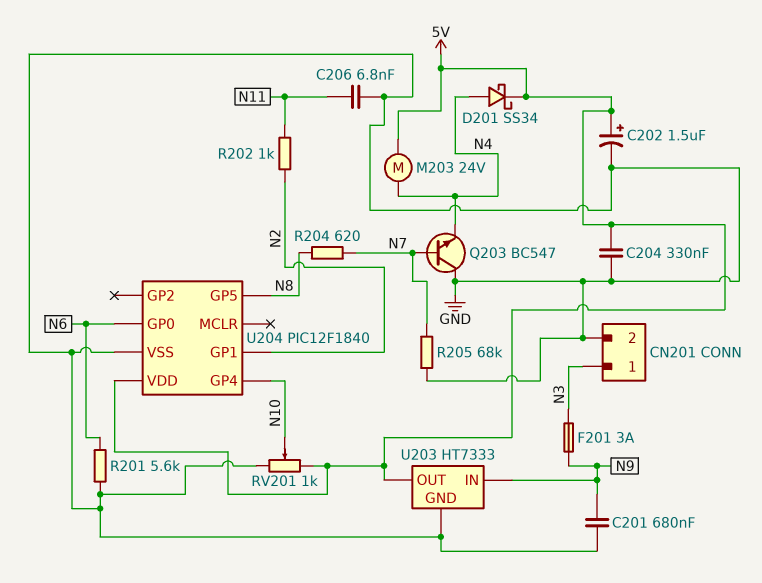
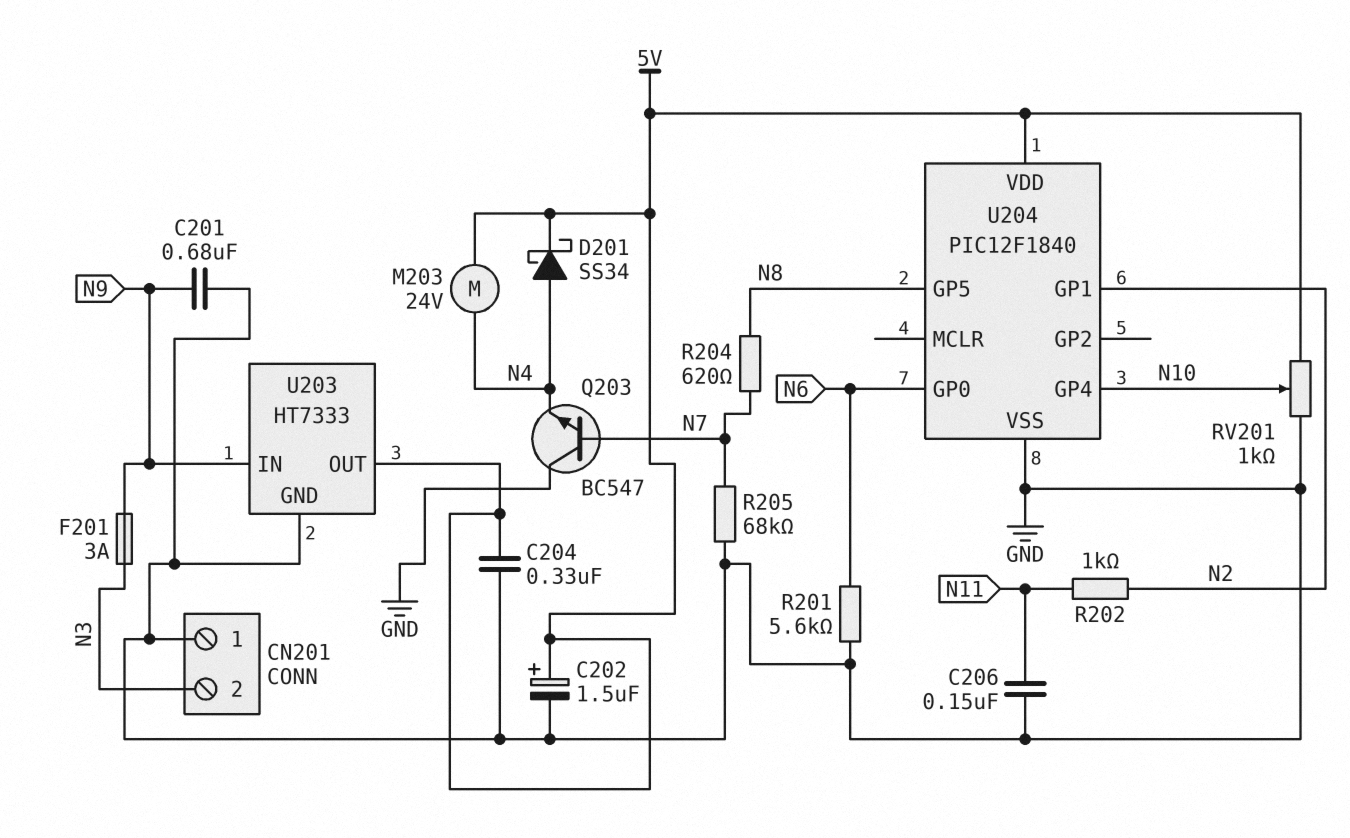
C206: 6.8nF (GND, N11) -> 150nF (GND, N11)
CN201 pin 1: N3 -> GND
CN201 pin 2: GND -> N3

